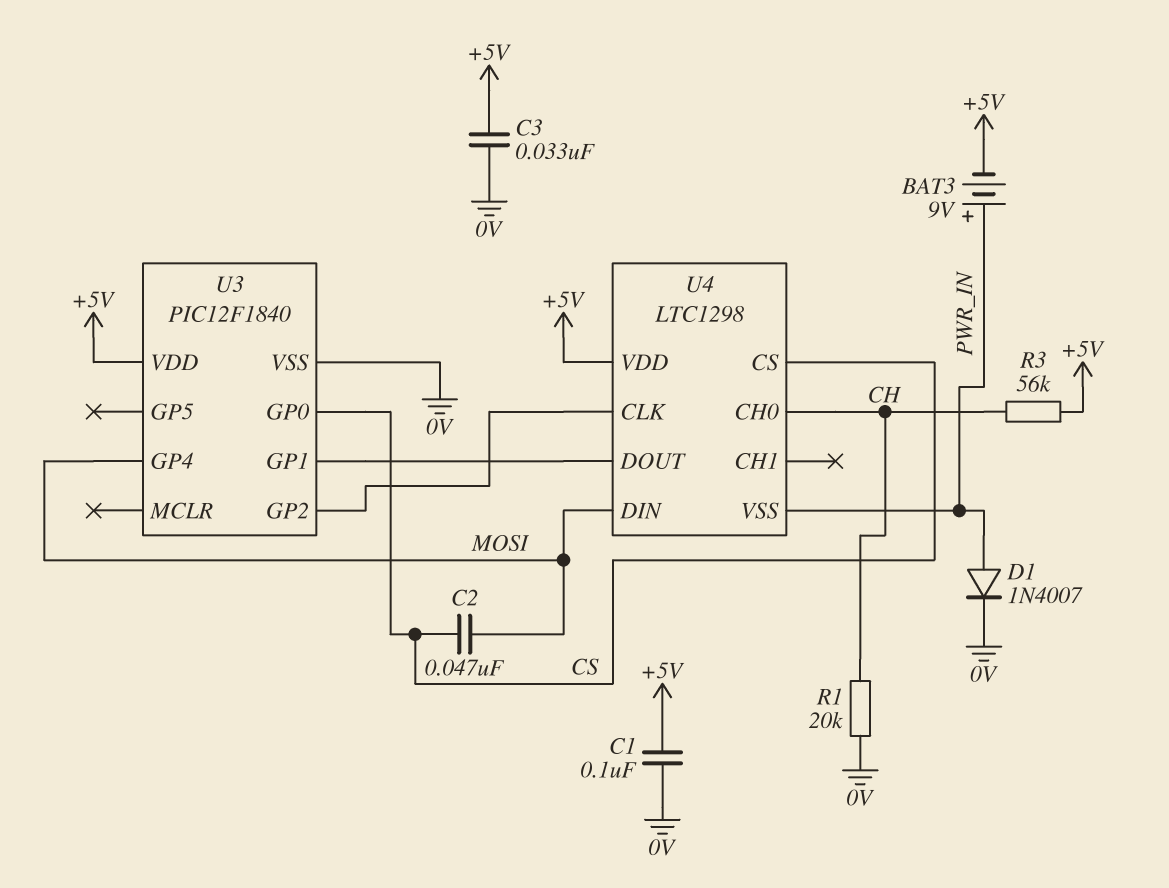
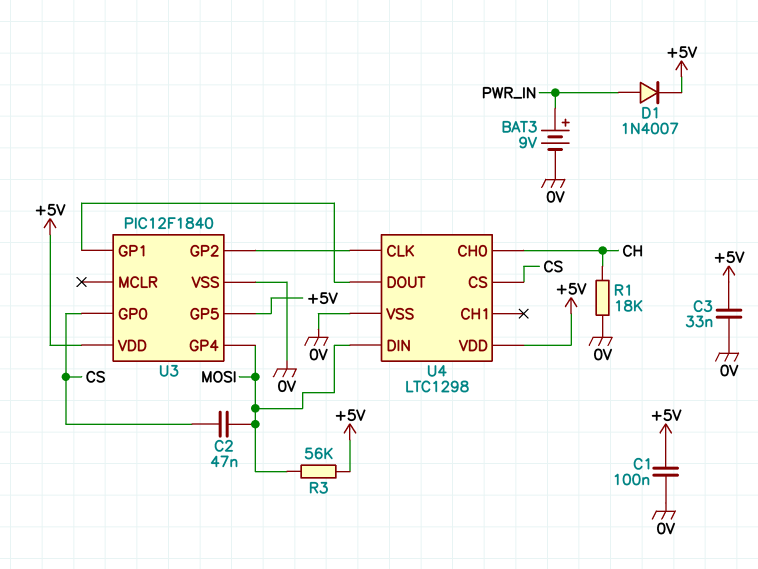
BAT3: 9V (plus PWR_IN, minus +5V) -> 9V (plus PWR_IN, minus 0V)
D1: diode 1N4007 (A PWR_IN, K 0V) -> diode 1N4007 (A PWR_IN, K +5V)
R1: 20k (0V, CH) -> 18k (0V, CH)
R3: 56k (+5V, CH) -> 56k (+5V, MOSI)
U3 pin GP5: none -> +5V
U4 pin VSS: PWR_IN -> 0V

